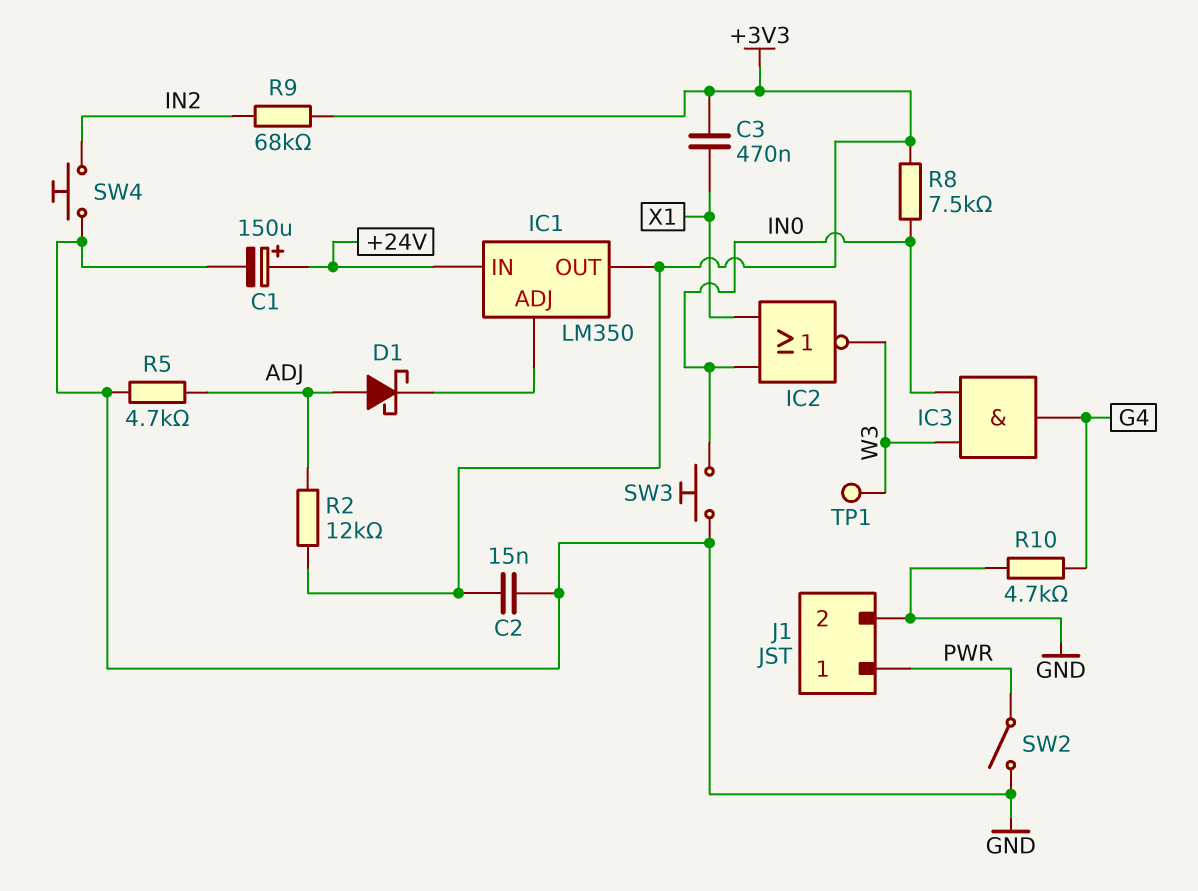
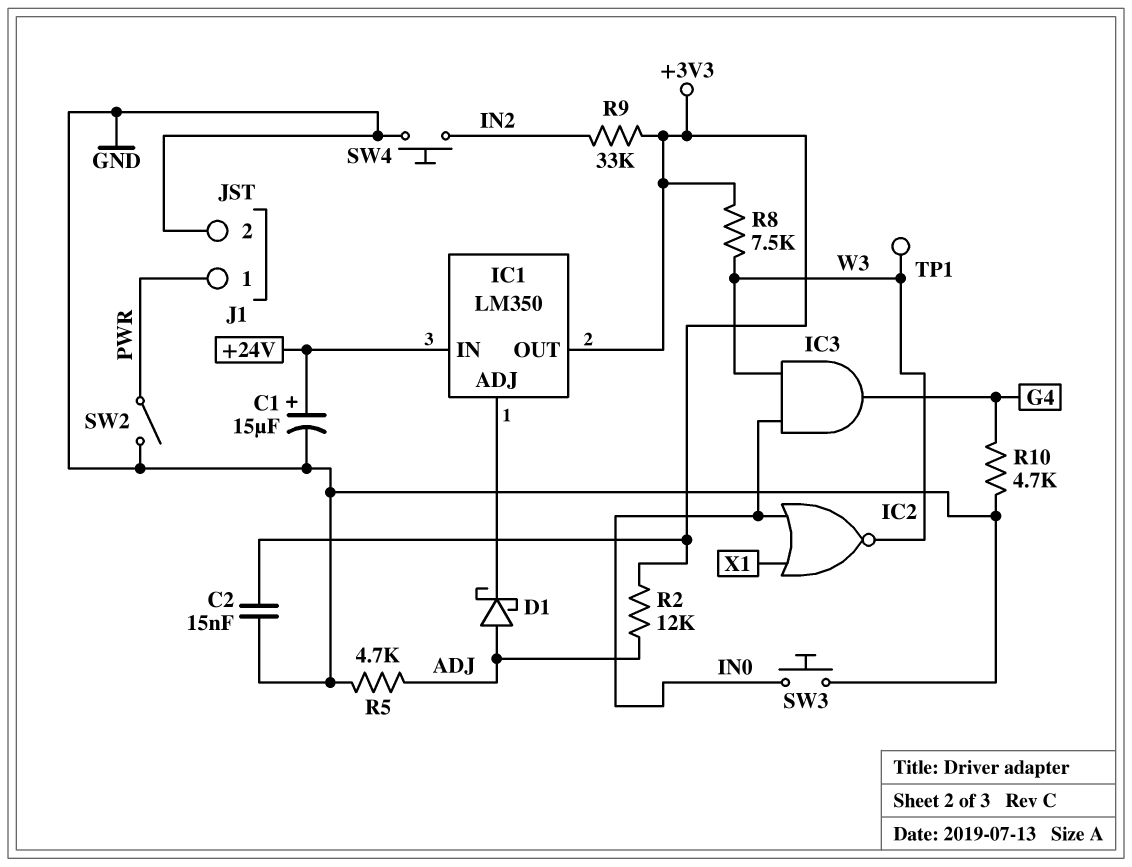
C1: 150uF (plus +24V, minus GND) -> 15uF (plus +24V, minus GND)
C3: 470nF (+3V3, X1) -> none
R8: 7.5k (+3V3, IN0) -> 7.5k (+3V3, W3)
R9: 68k (+3V3, IN2) -> 33k (+3V3, IN2)

